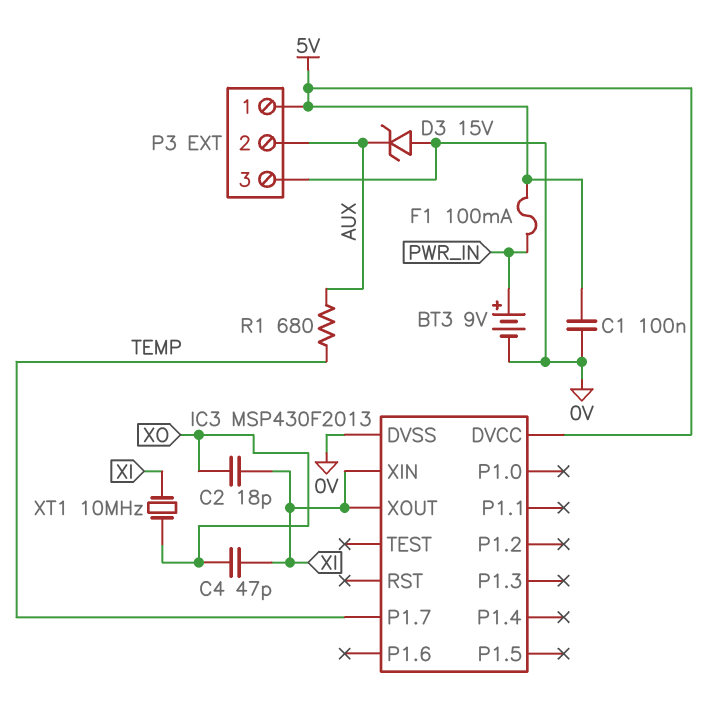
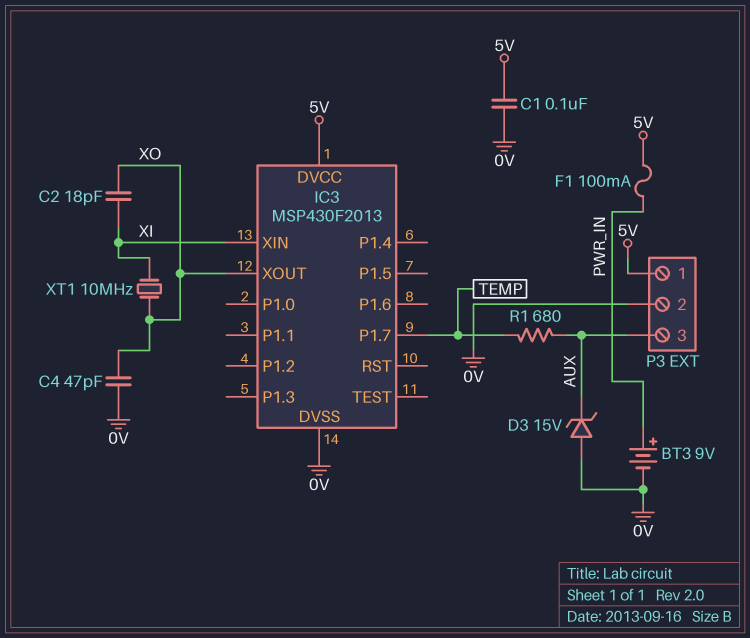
C4: 47pF (XI, XO) -> 47pF (0V, XO)
IC3 pin XOUT: XI -> XO
P3 pin 2: AUX -> 0V
P3 pin 3: 0V -> AUX

